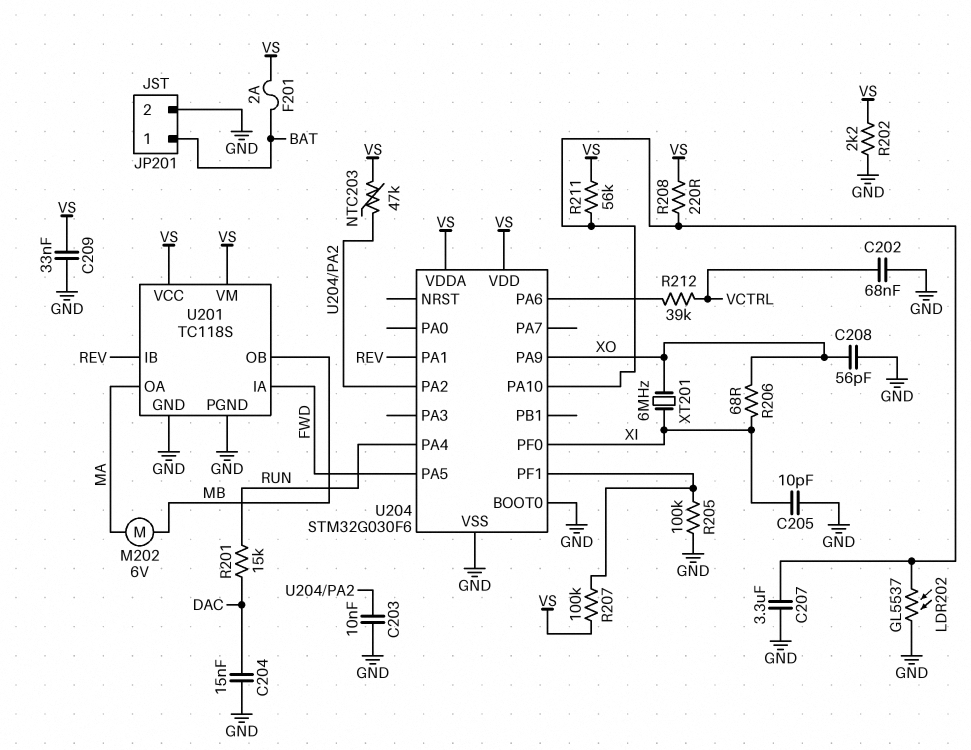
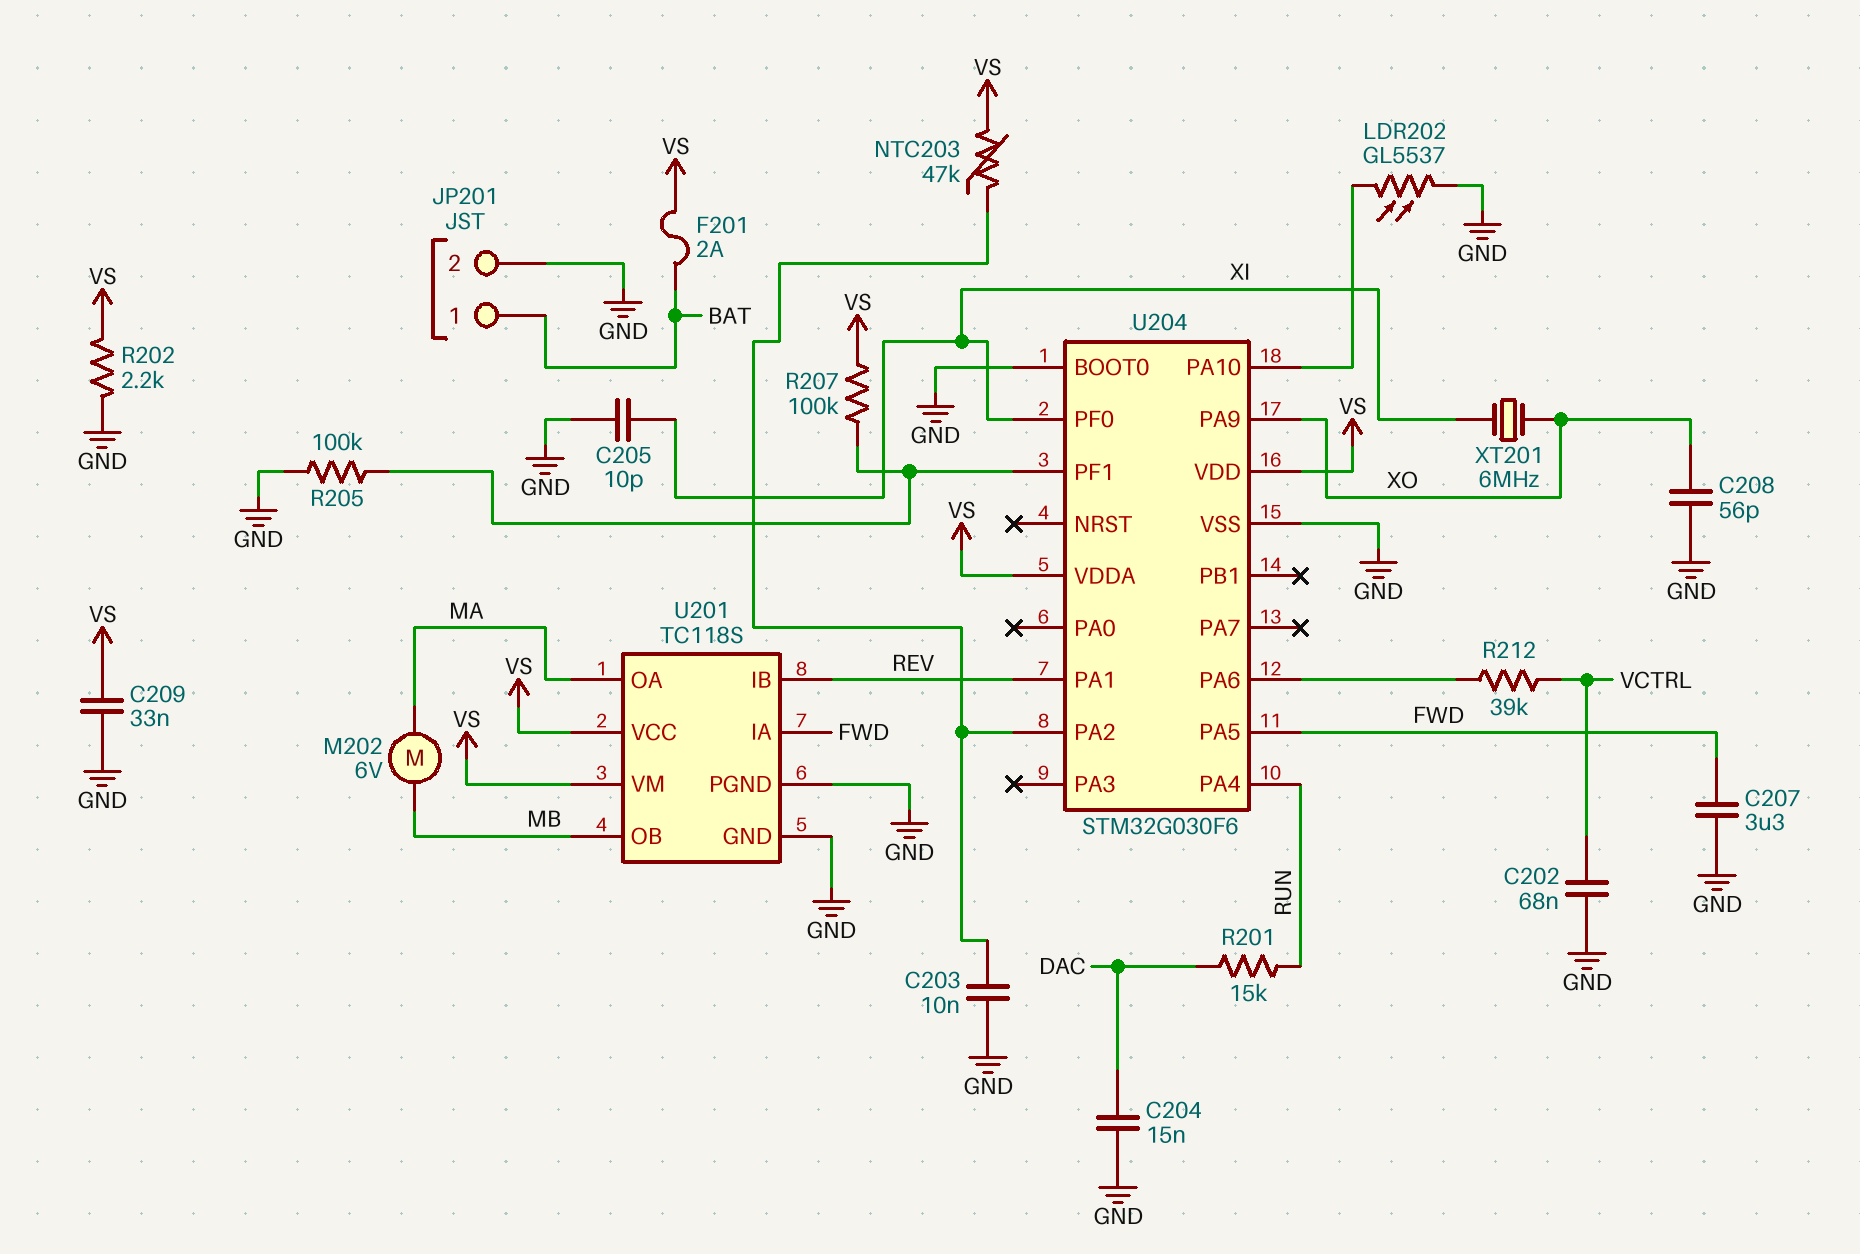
C207: 3.3uF (GND, U204/PA10) -> 3.3uF (FWD, GND)
R206: 68 (XI, XO) -> none
R208: 220 (U204/PA10, VS) -> none
R211: 56k (U204/PA10, VS) -> none

